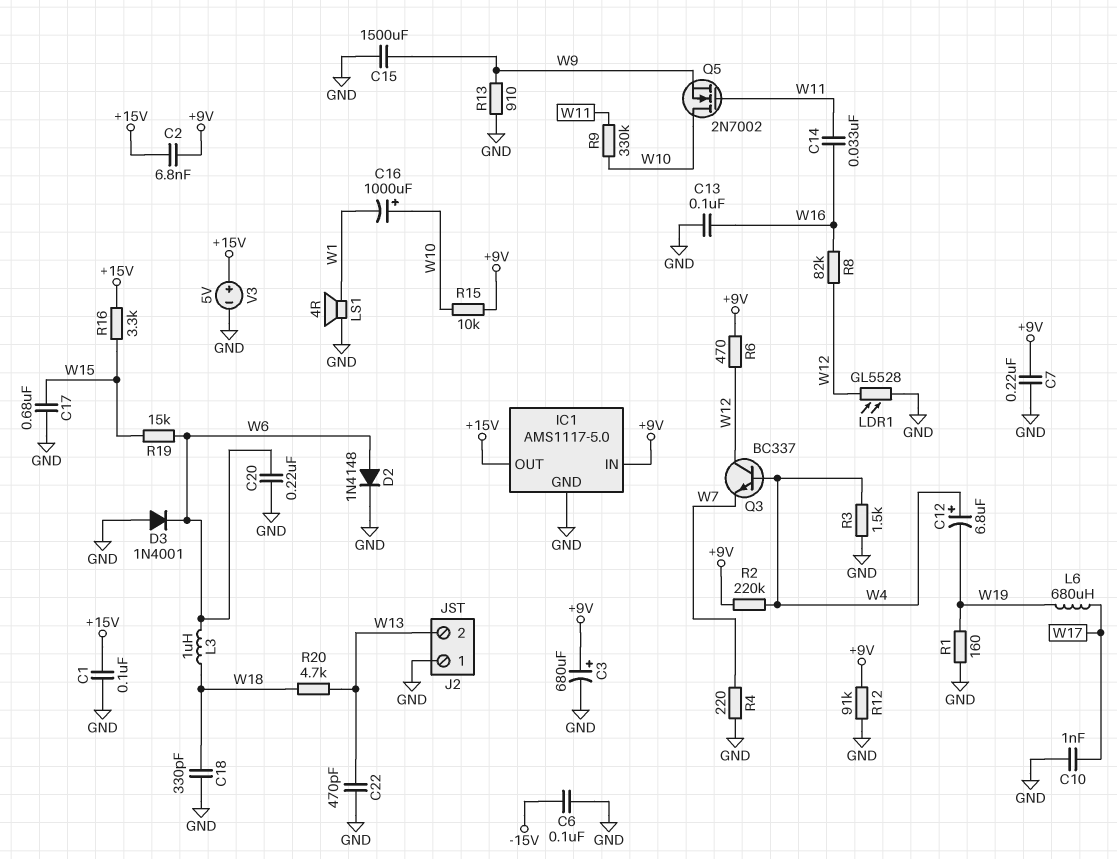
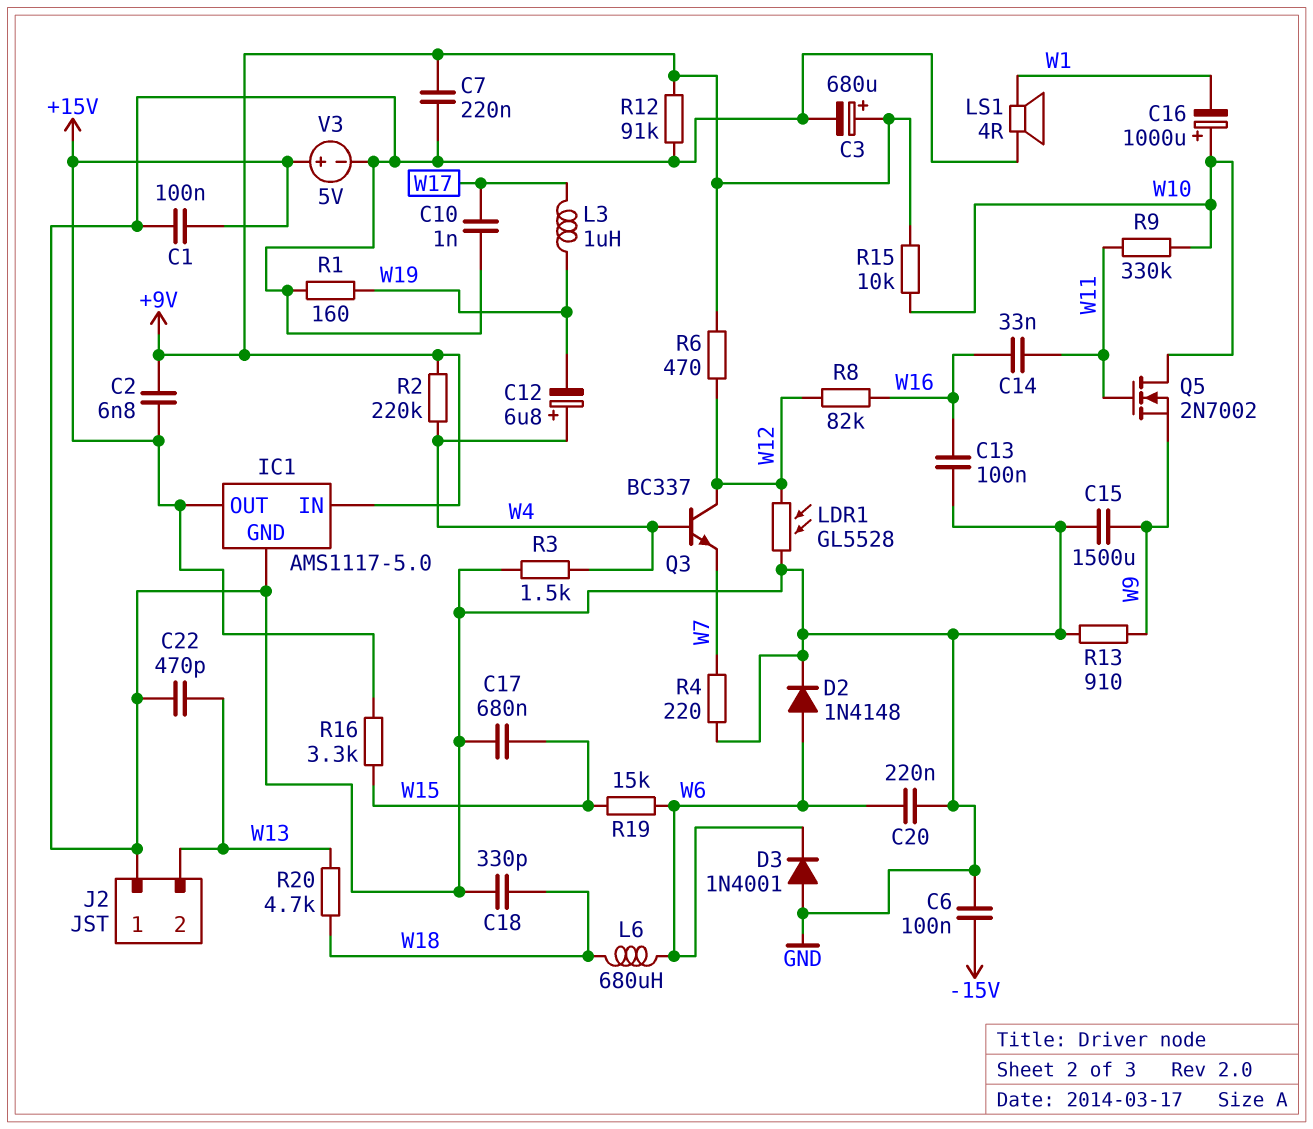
L3: 1uH (W6, W18) -> 1uH (W17, W19)
L6: 680uH (W17, W19) -> 680uH (W6, W18)

